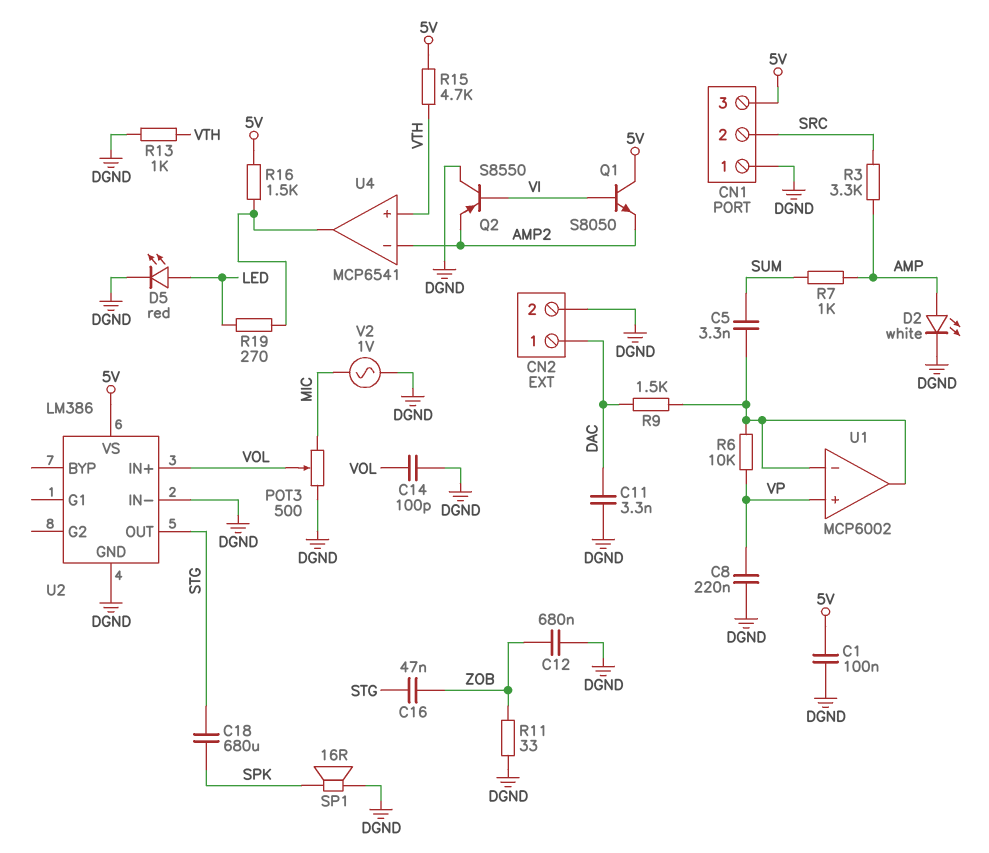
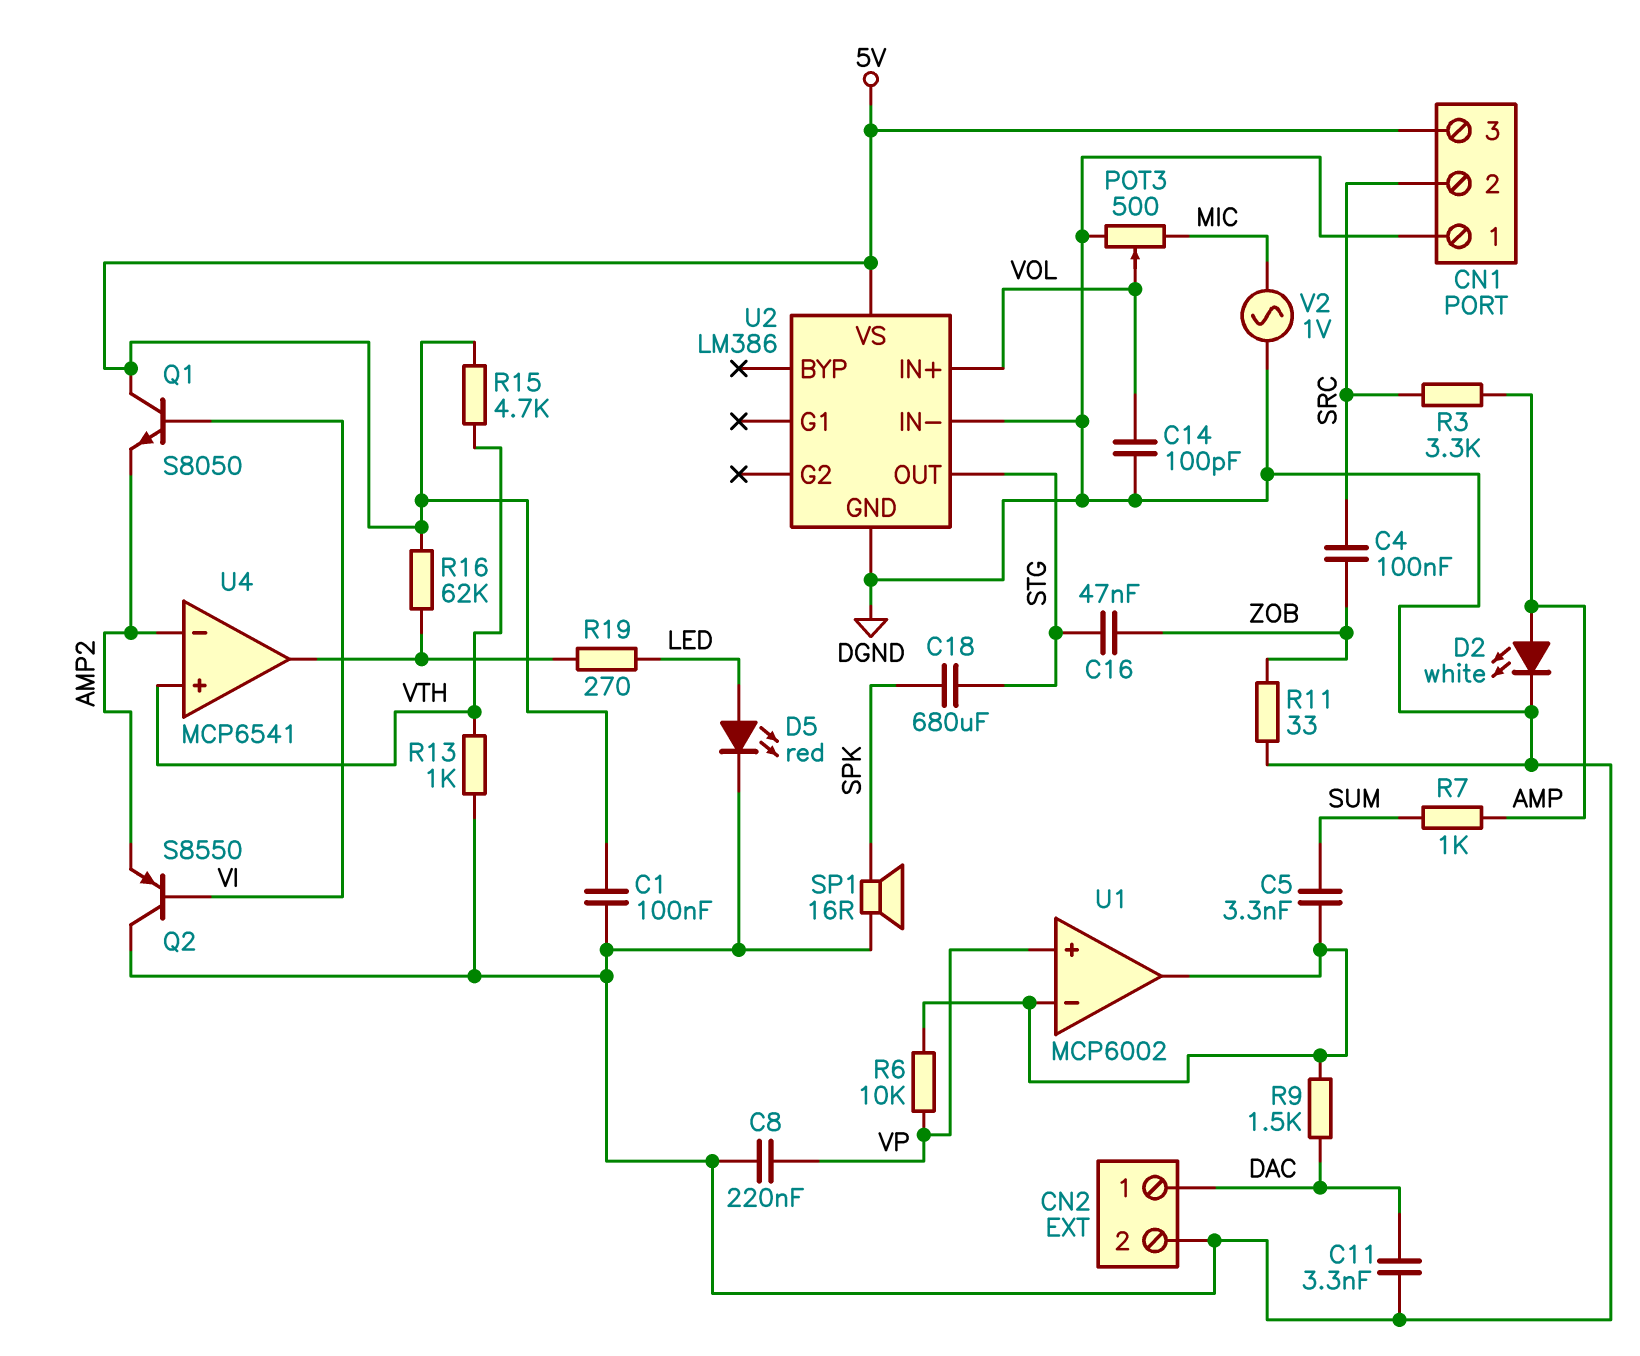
C4: none -> 100nF (SRC, ZOB)
C12: 680nF (DGND, ZOB) -> none
R16: 1.5k (5V, U4/out) -> 62k (5V, U4/out)

